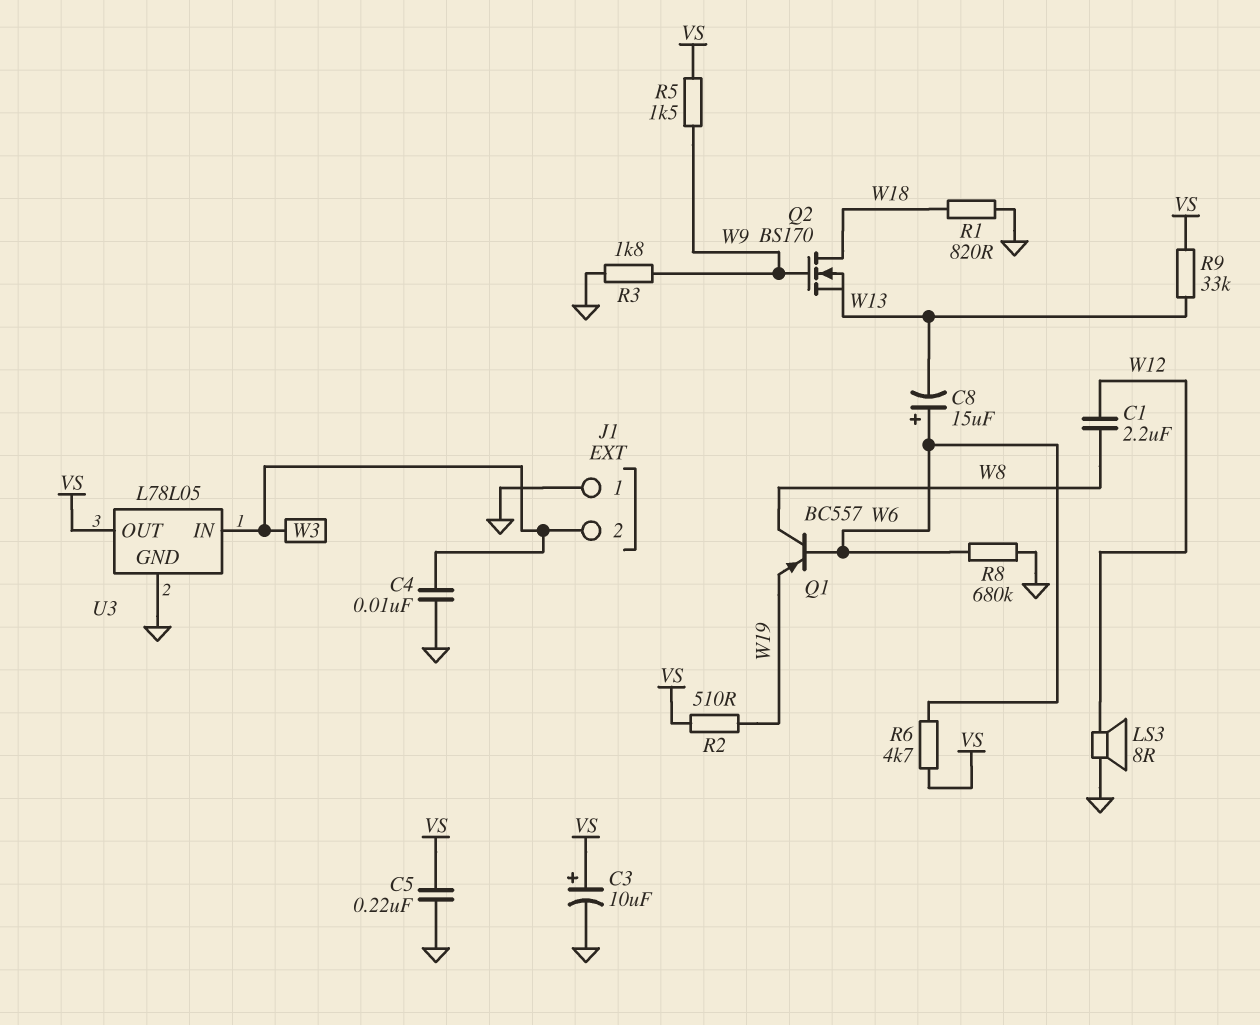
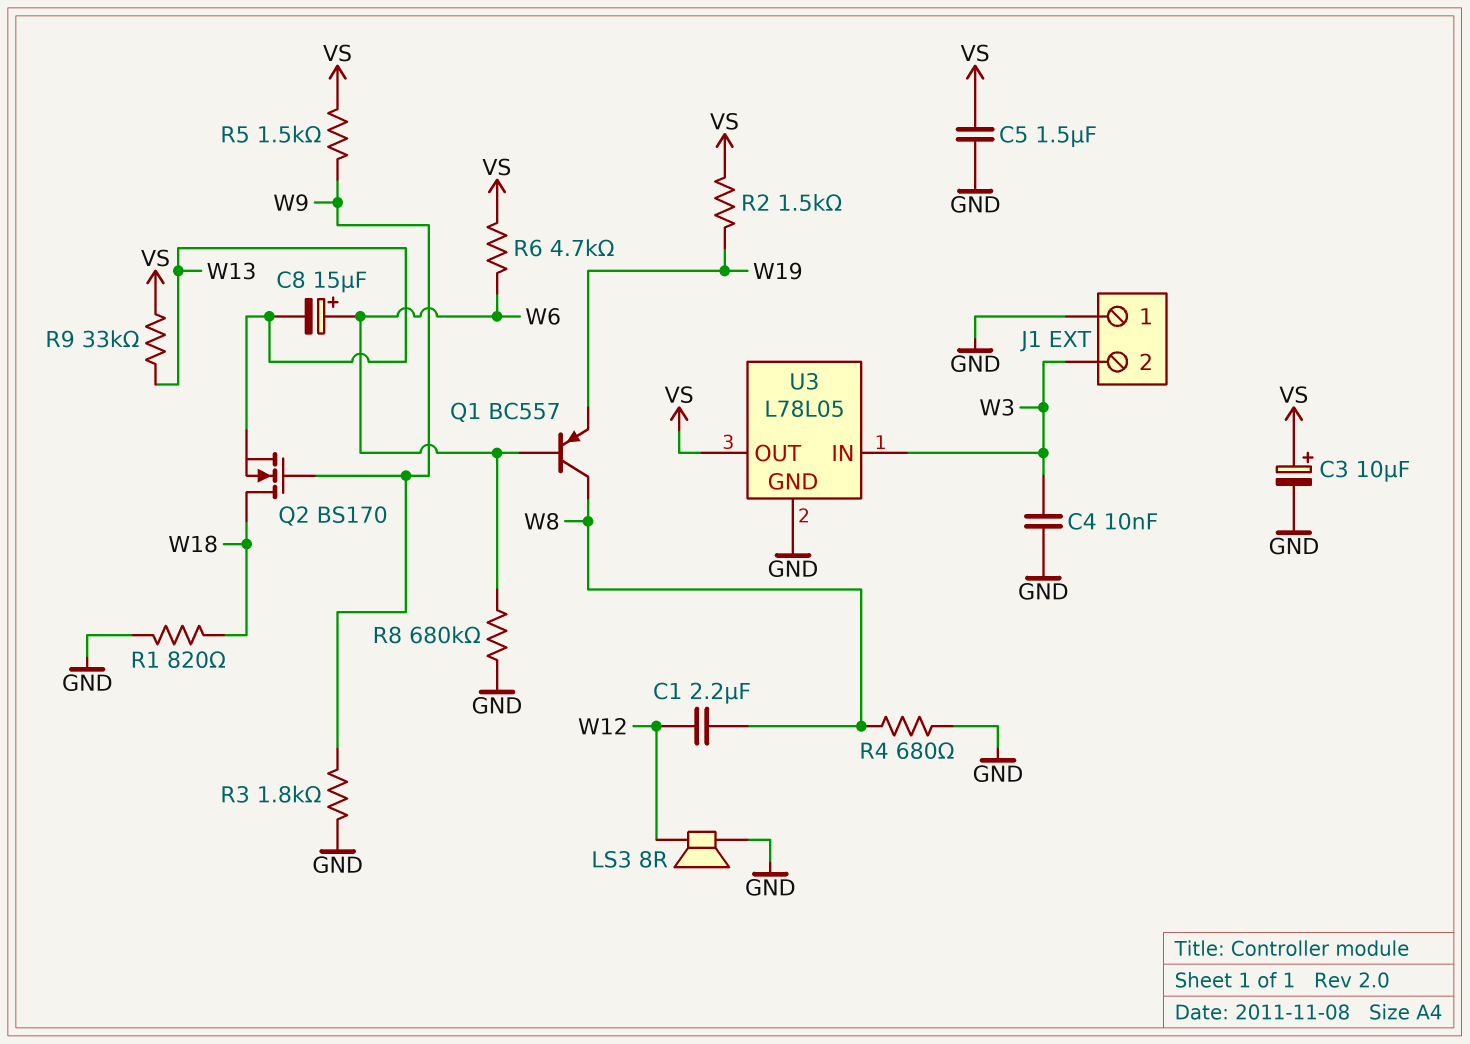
C5: 220nF (GND, VS) -> 1.5uF (GND, VS)
R2: 510 (VS, W19) -> 1.5k (VS, W19)
R4: none -> 680 (GND, W8)

